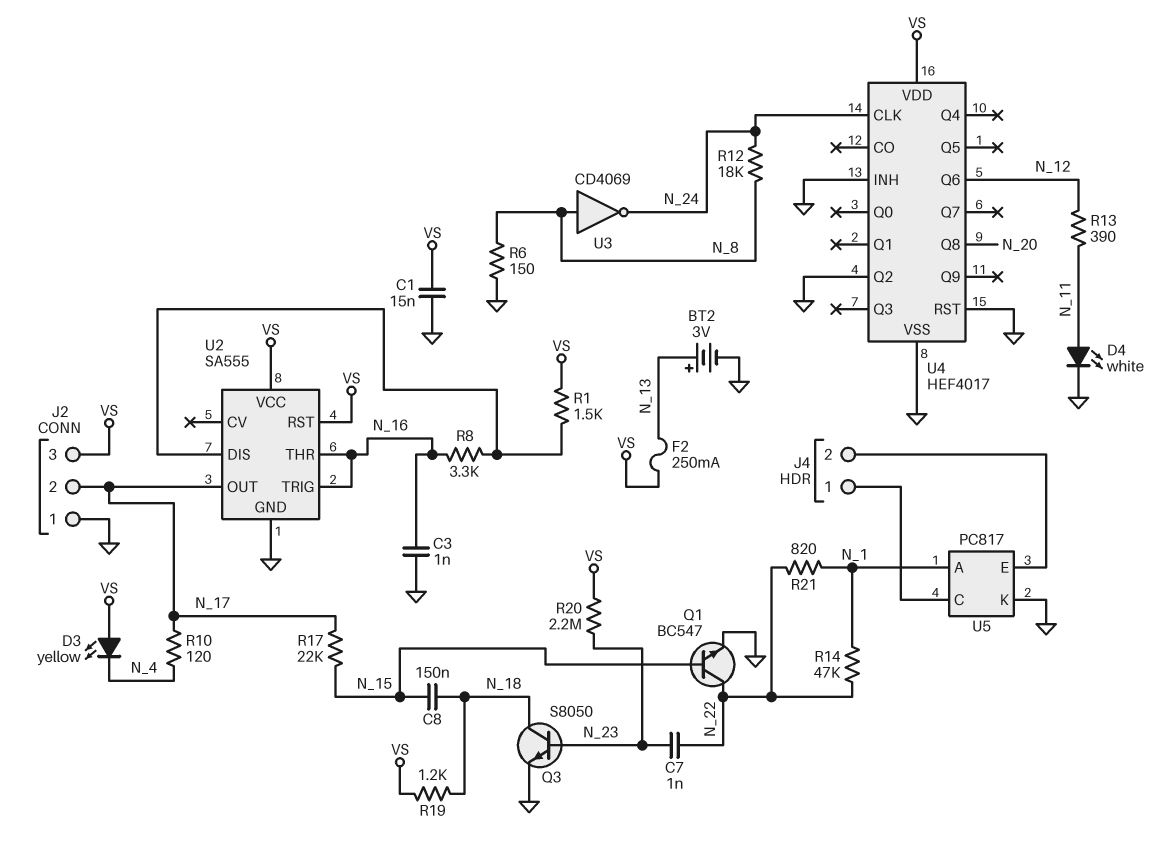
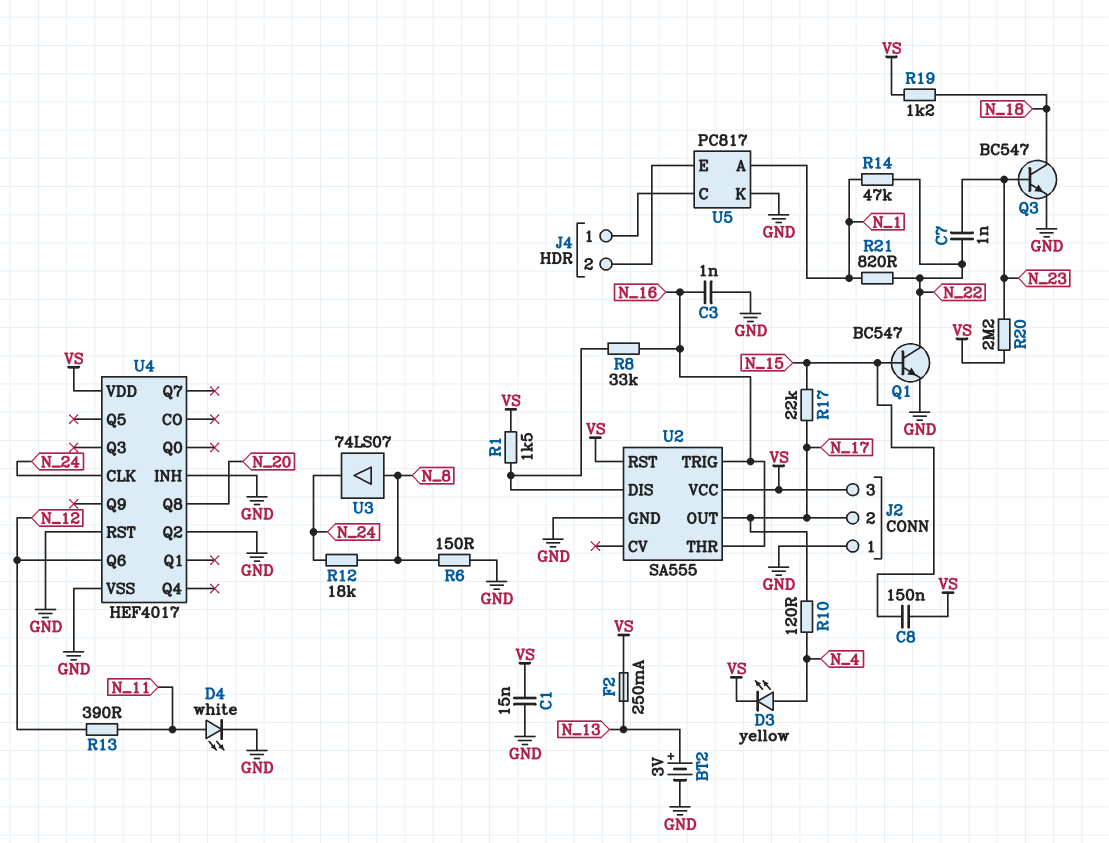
C8: 150nF (N_15, N_18) -> 150nF (N_15, VS)
D3: LED yellow (A VS, K N_4) -> LED yellow (A N_4, K VS)
Q3: NPN S8050 (B N_23, C N_18, E GND) -> NPN BC547 (B N_23, C N_18, E GND)
R8: 3.3k (N_16, U2/DIS) -> 33k (N_16, U2/DIS)
U3: NOT CD4069 (in N_8, out N_24) -> buffer 74LS07 (in N_8, out N_24)

